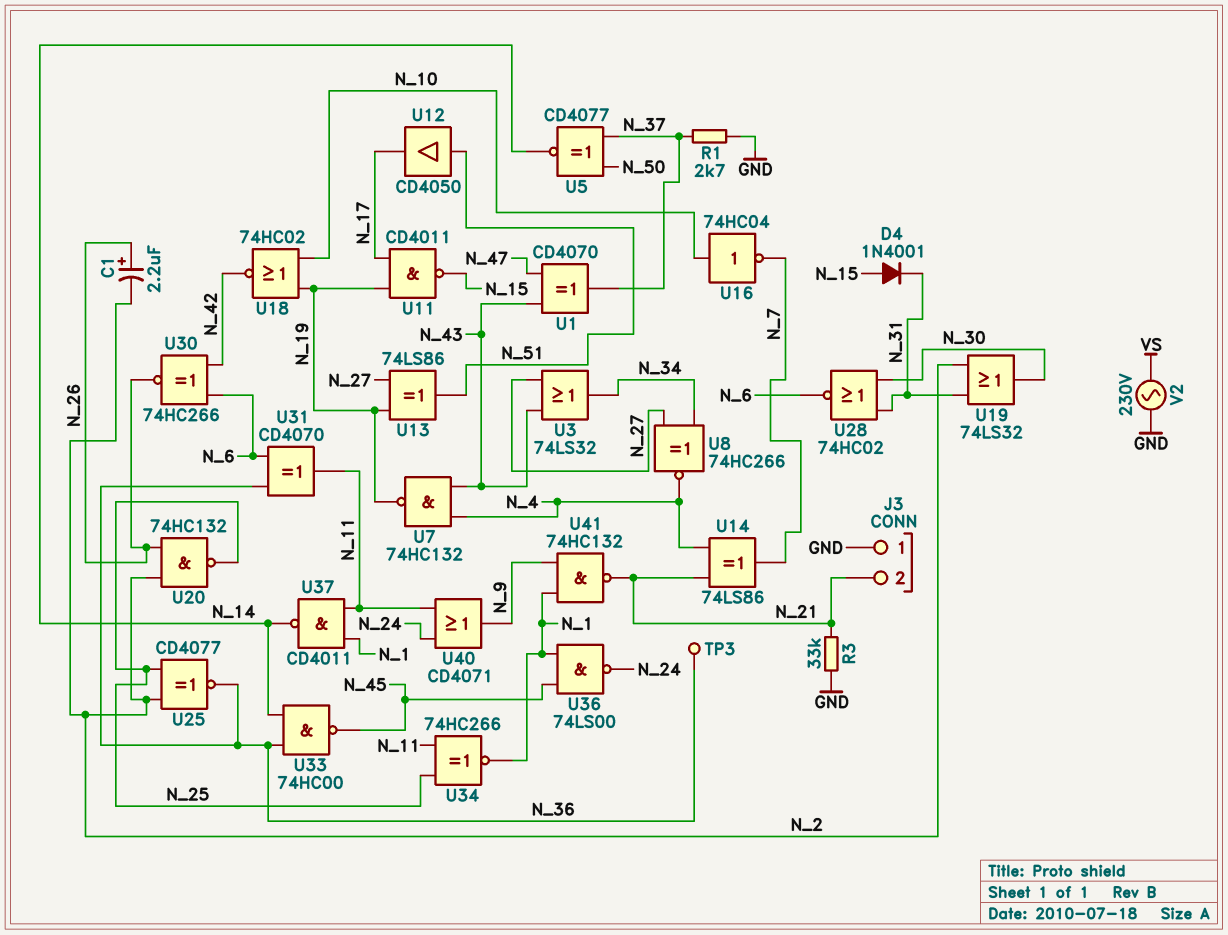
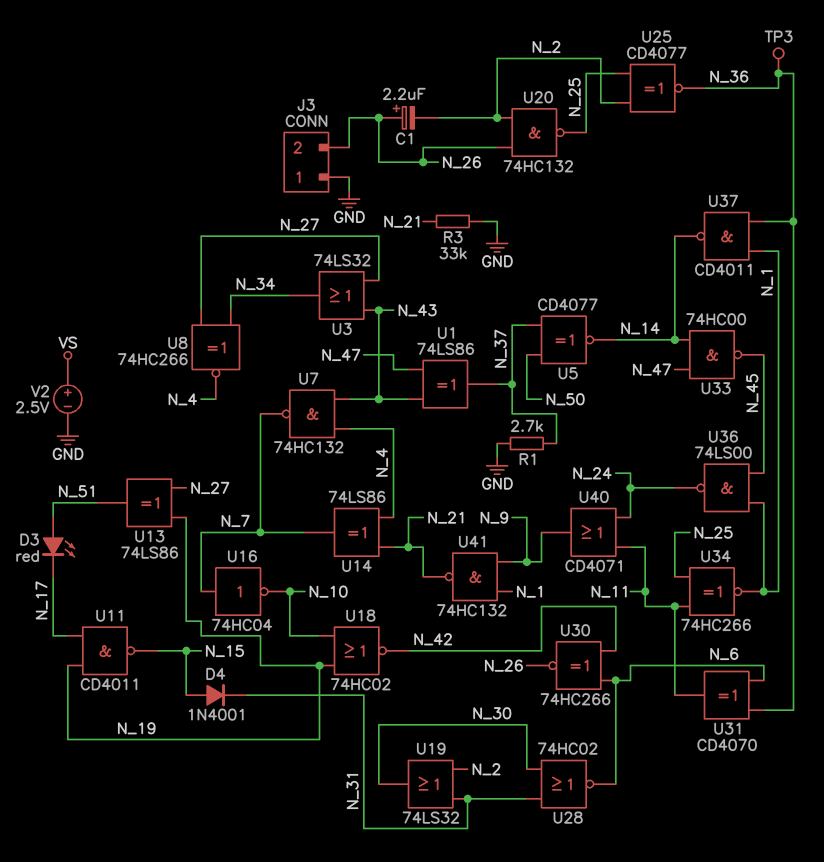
D3: none -> LED red (A N_51, K N_17)
J3 pin 2: N_21 -> N_26
U1: XOR CD4070 (in N_43, in N_47, out N_37) -> XOR 74LS86 (in N_43, in N_47, out N_37)
U7: NAND 74HC132 (in N_4, in N_43, out N_19) -> NAND 74HC132 (in N_4, in N_43, out N_7)
U12: buffer CD4050 (in N_51, out N_17) -> none
U16: NOT 74HC04 (in N_10, out N_7) -> NOT 74HC04 (in N_7, out N_10)
U33: NAND 74HC00 (in N_14, in N_36, out N_45) -> NAND 74HC00 (in N_14, in N_47, out N_45)
U37: NAND CD4011 (in N_1, in N_11, out N_14) -> NAND CD4011 (in N_1, in N_36, out N_14)
V2: AC 230V (GND, VS) -> 2.5V (plus VS, minus GND)

